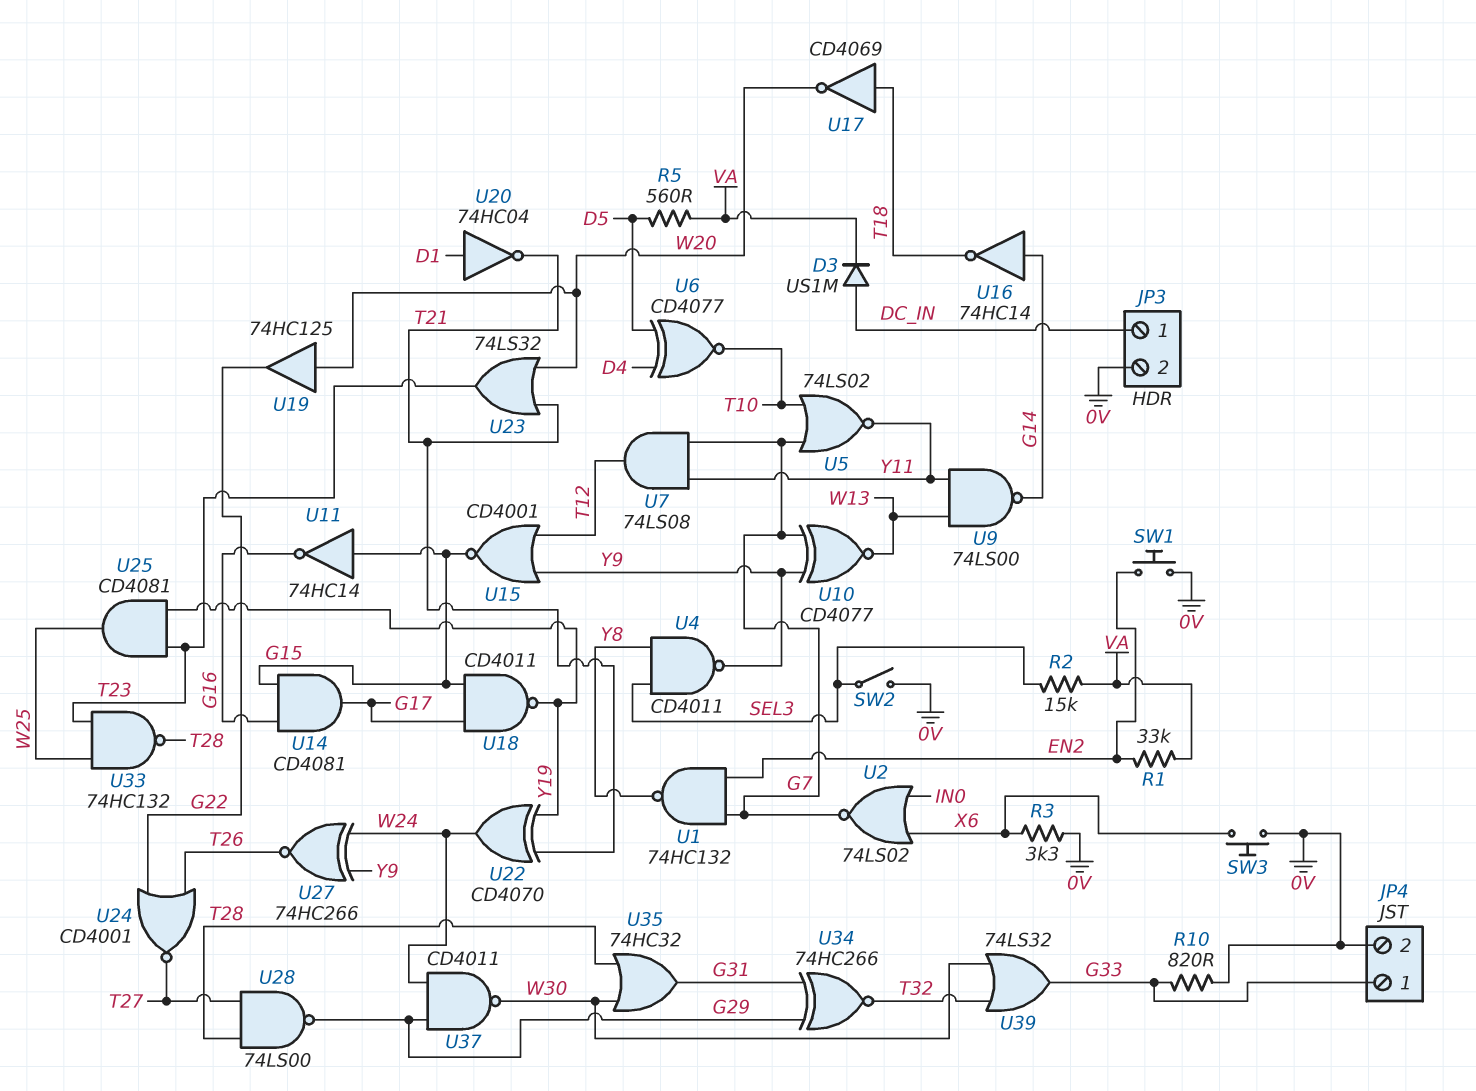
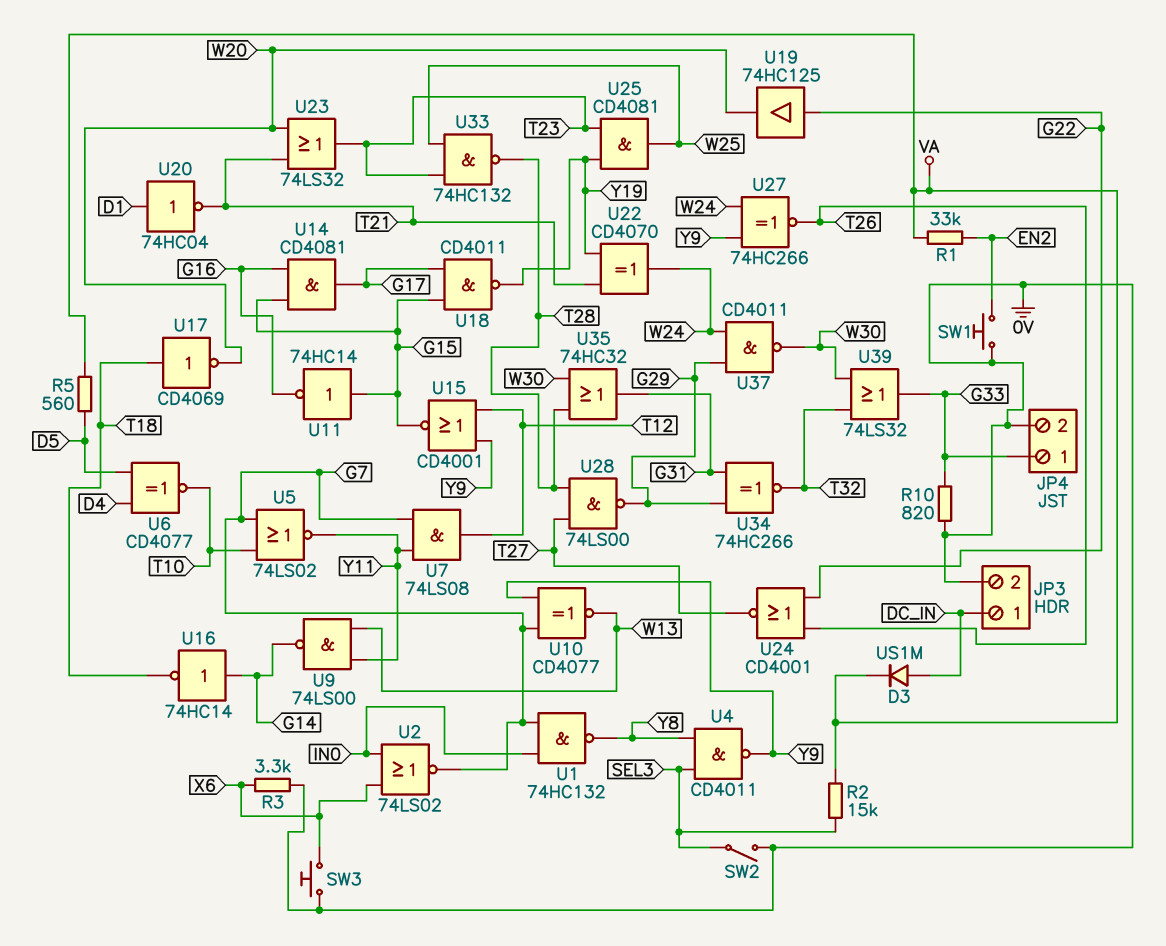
U1: NAND 74HC132 (in EN2, in G7, out Y8) -> NAND 74HC132 (in G7, in IN0, out Y8)
U19: buffer 74HC125 (in W20, out G22) -> buffer 74HC125 (in G22, out W20)

